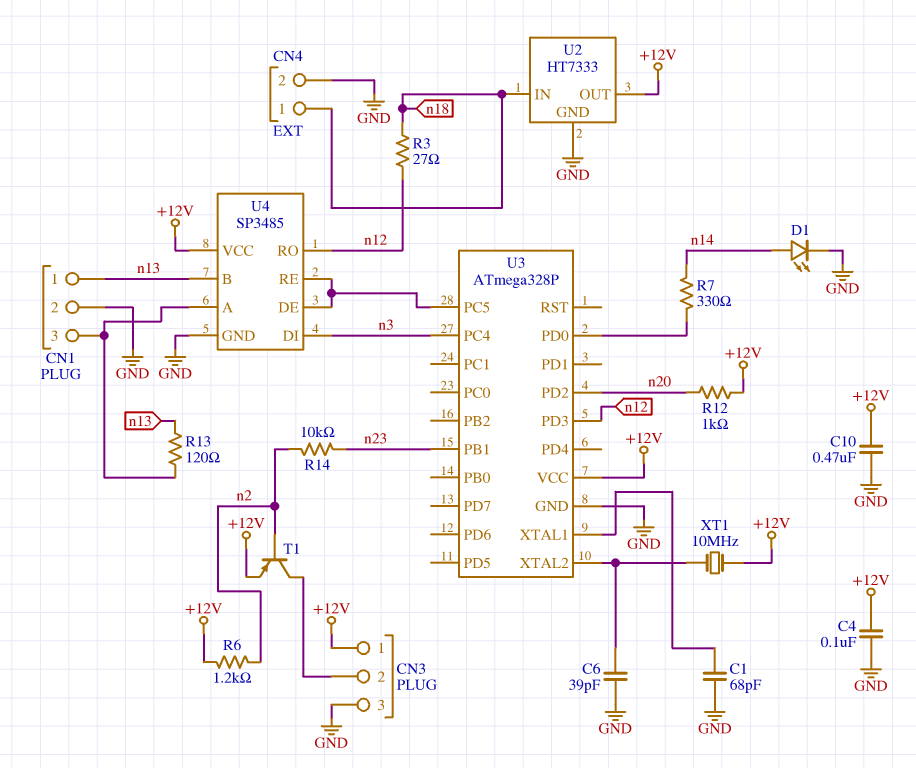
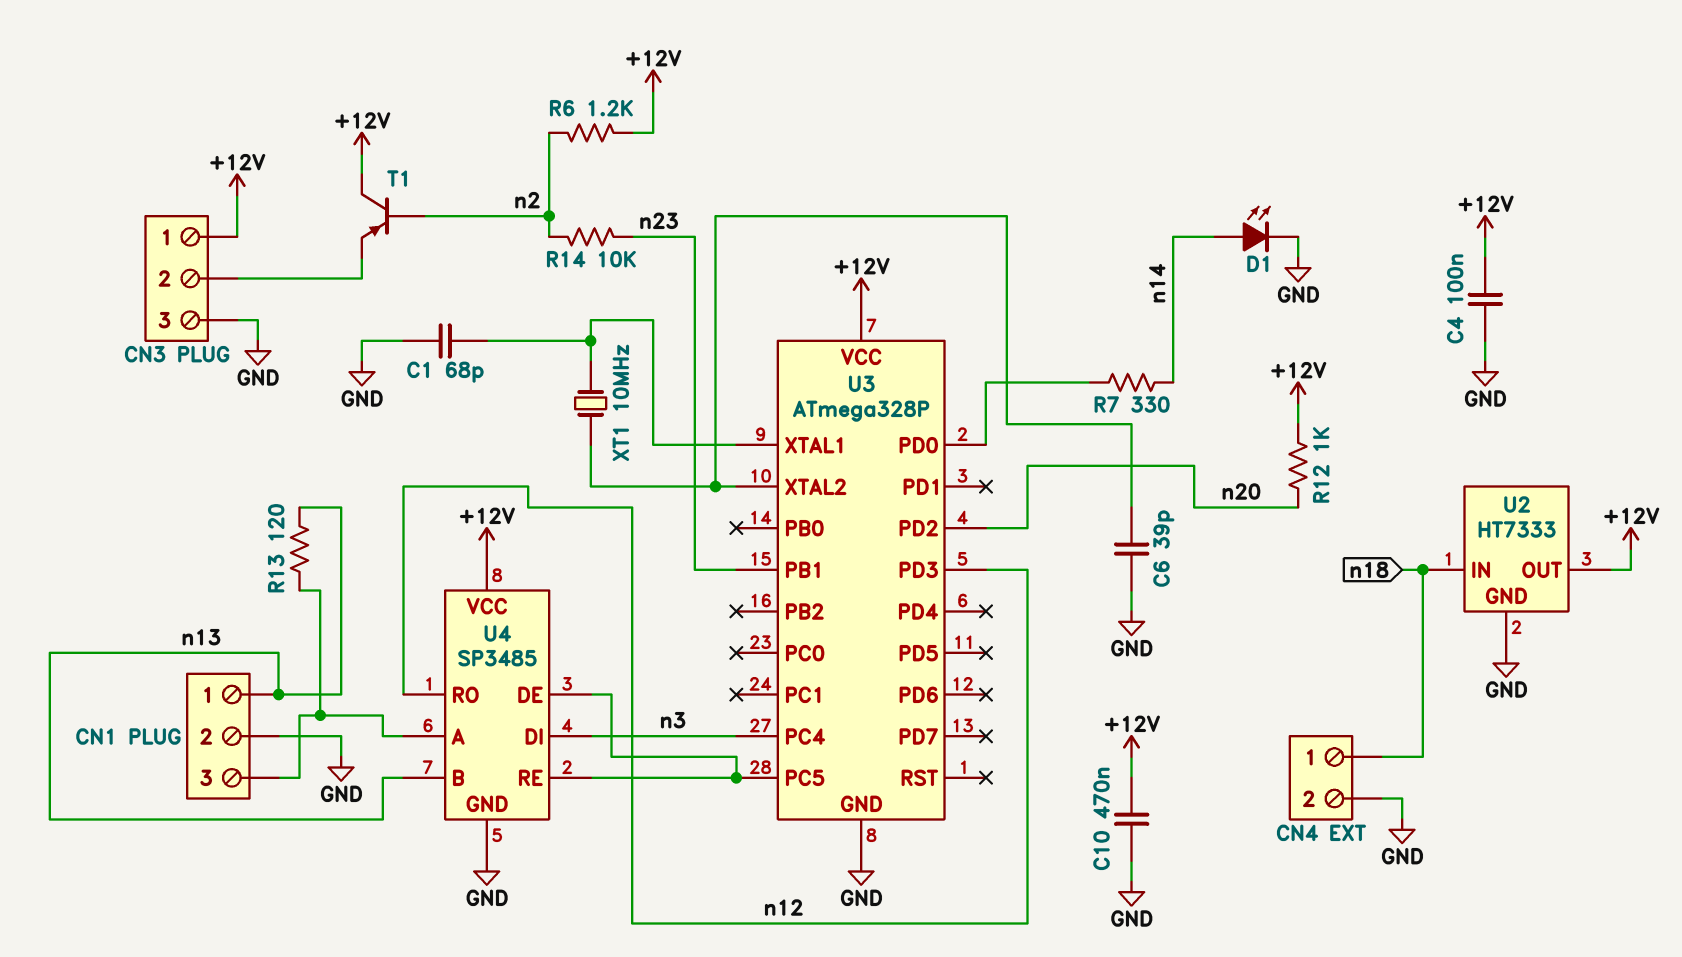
R3: 27 (n12, n18) -> none
T1: PNP (B n2, C CN3/2, E +12V) -> PNP (B n2, C +12V, E CN3/2)
XT1: 10MHz (+12V, U3/XTAL2) -> 10MHz (U3/XTAL1, U3/XTAL2)

